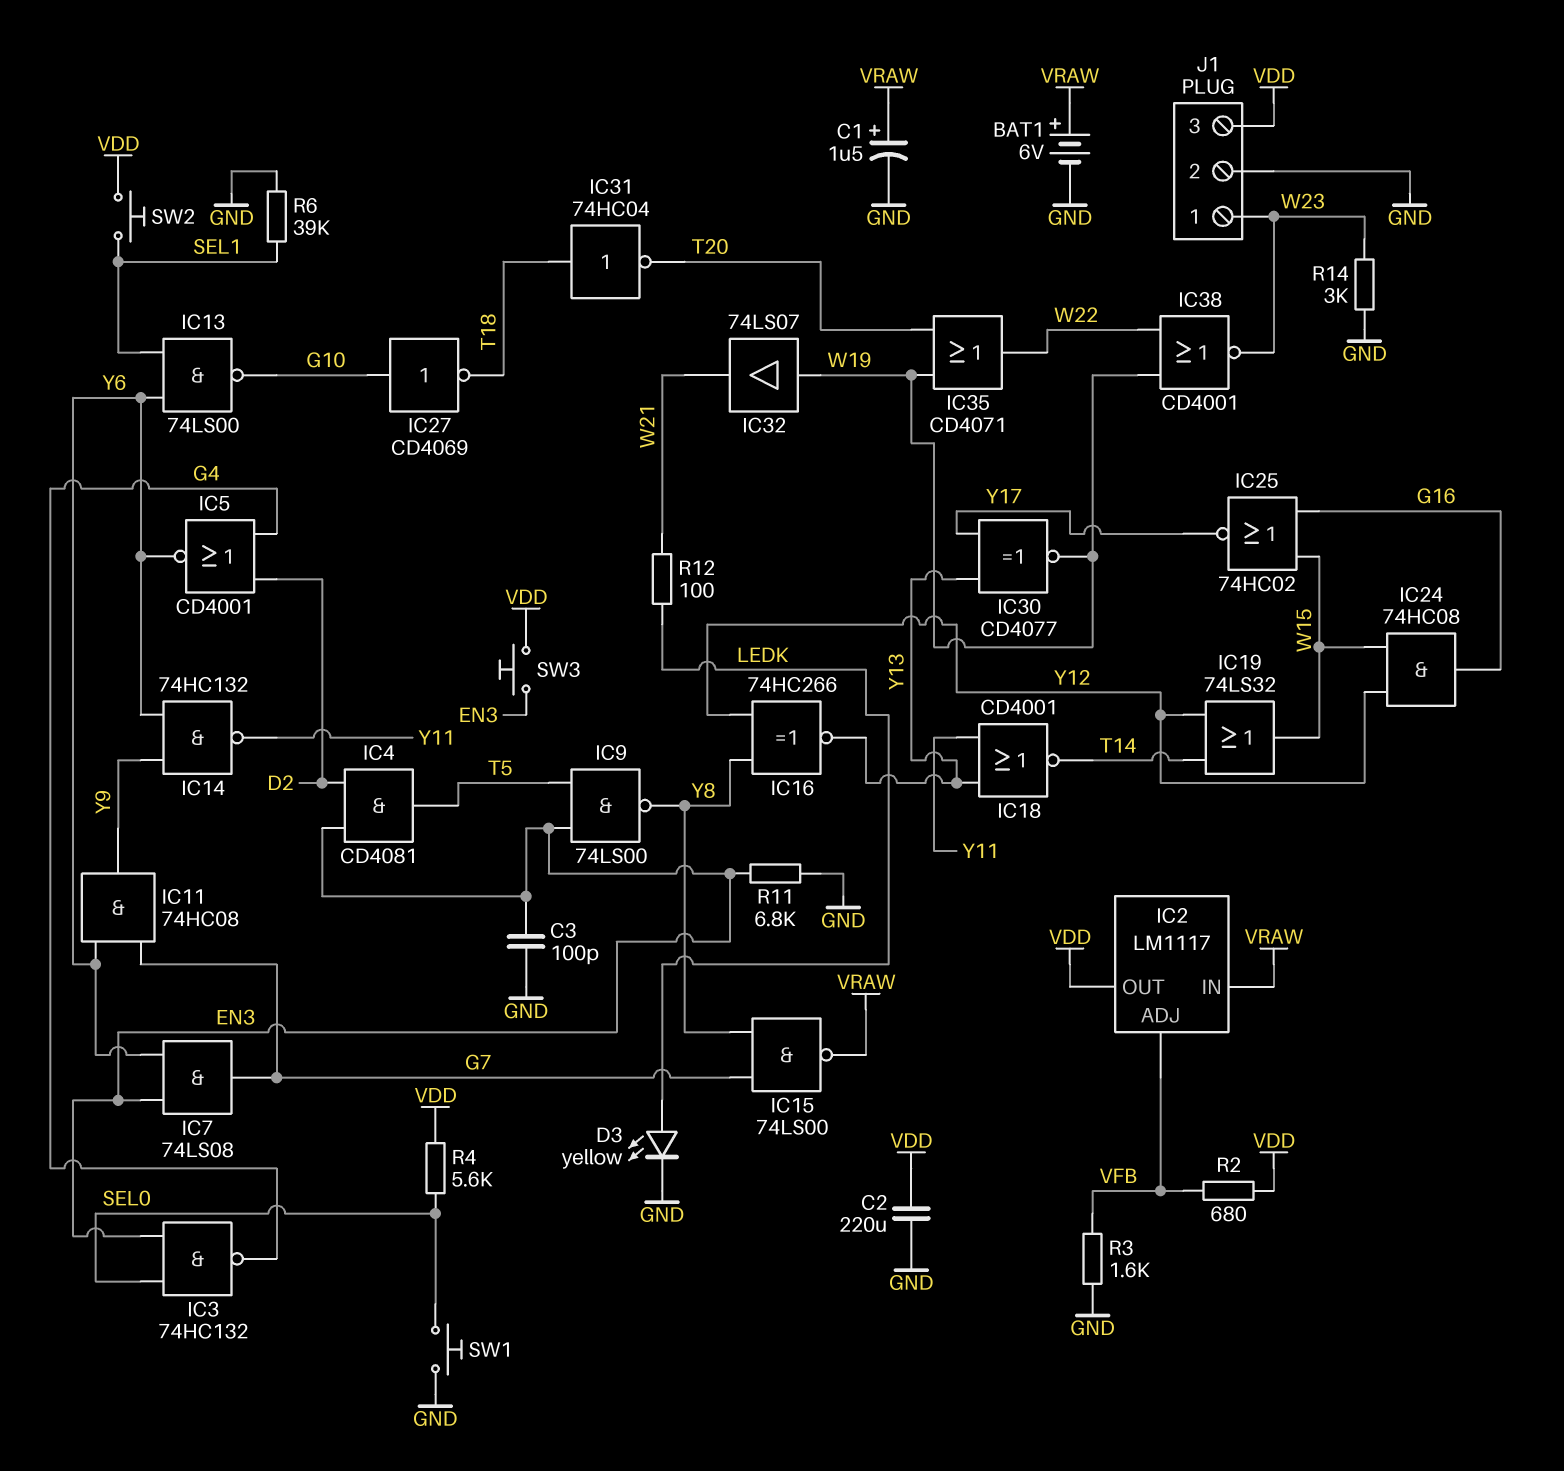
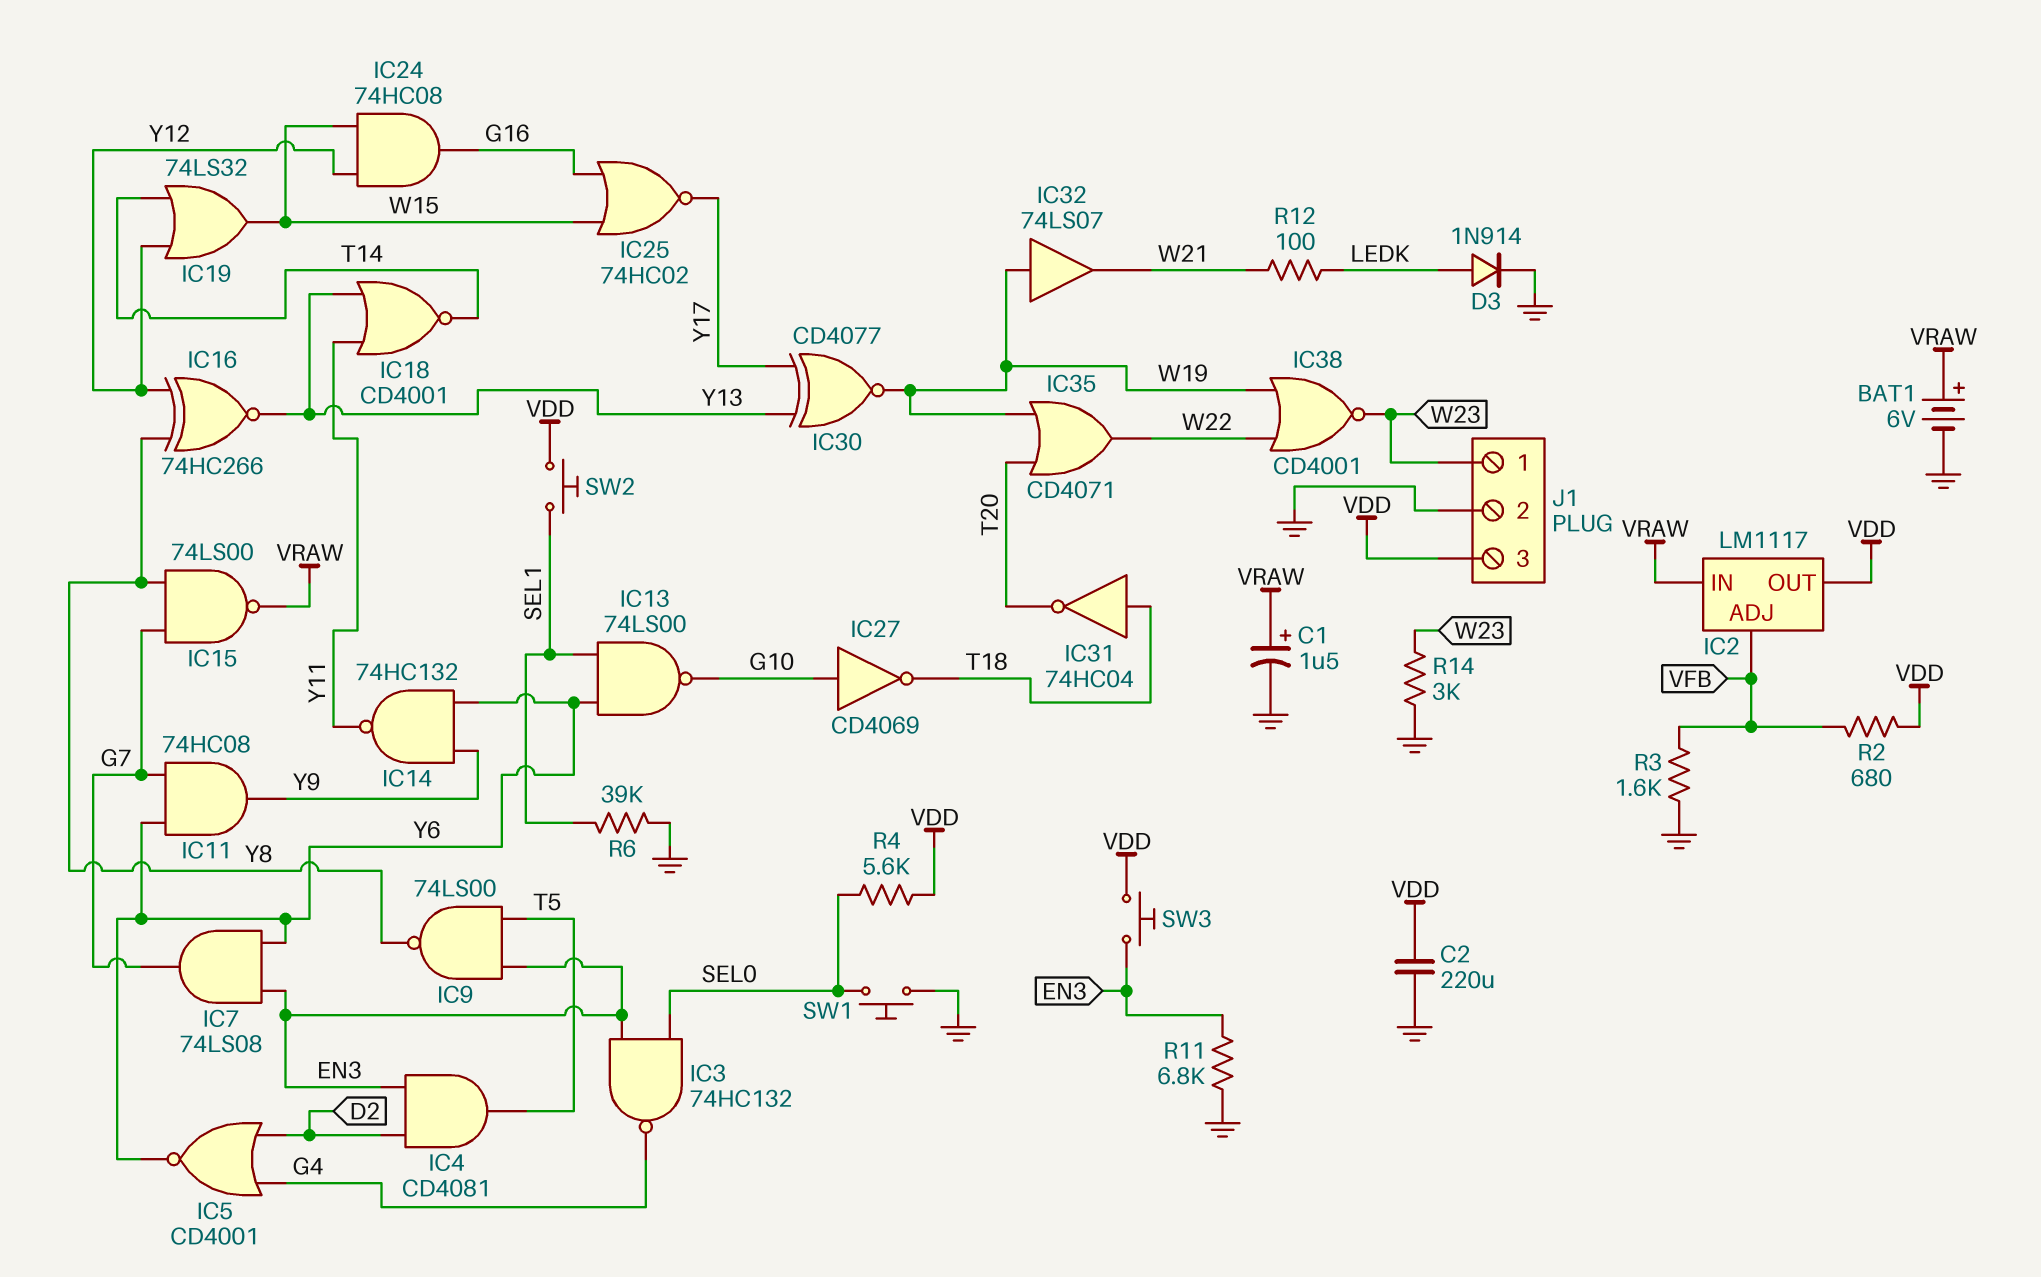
C3: 100pF (EN3, GND) -> none
D3: LED yellow (A LEDK, K GND) -> diode 1N914 (A LEDK, K GND)

